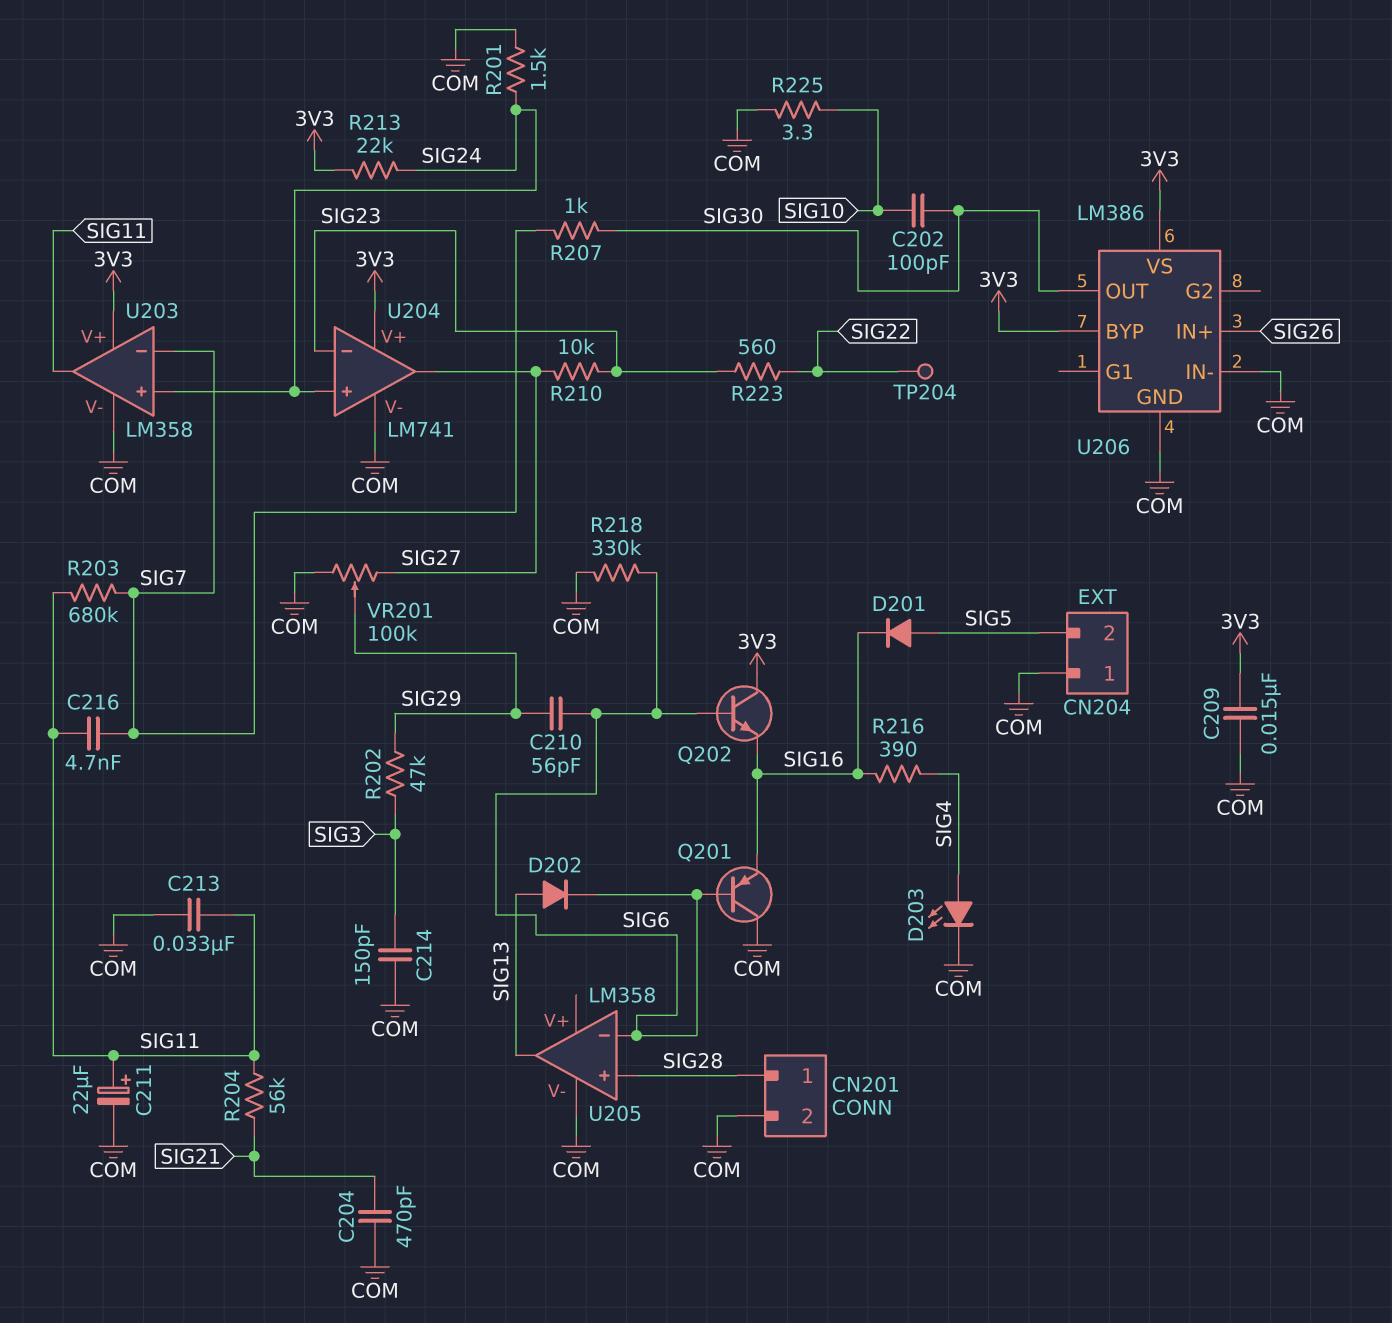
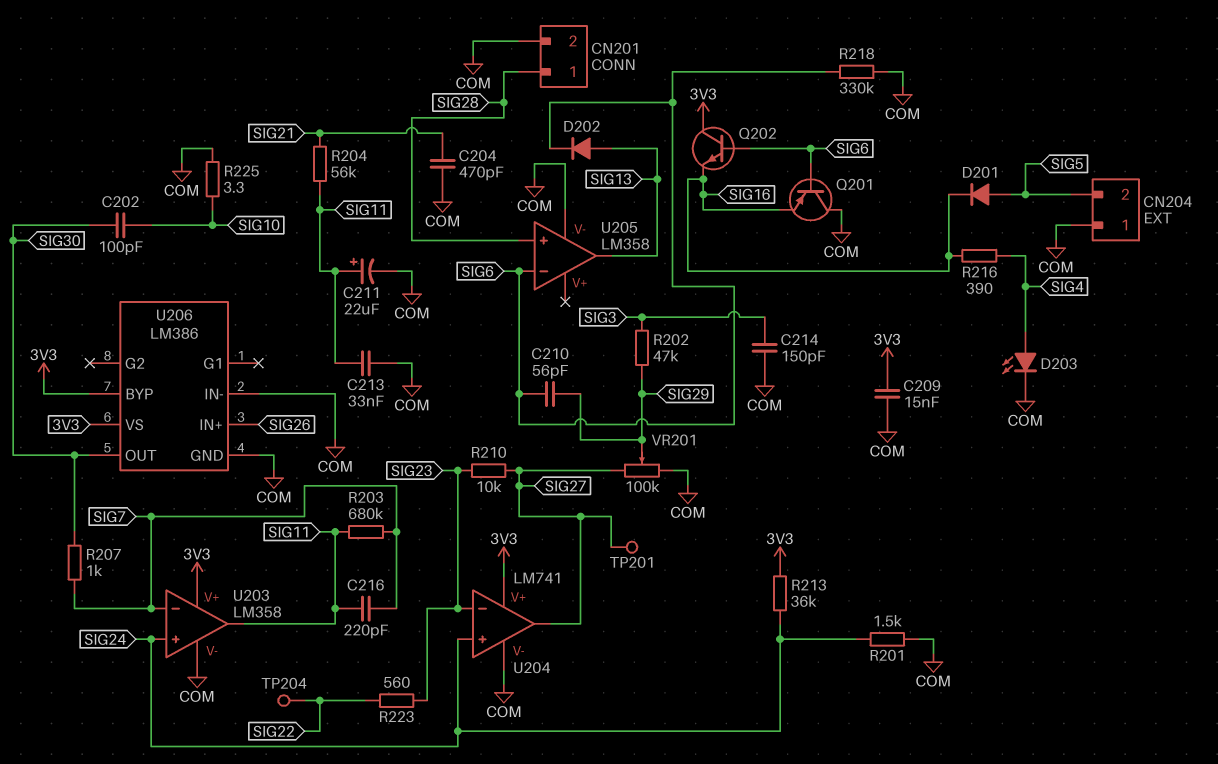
C216: 4.7nF (SIG7, SIG11) -> 220pF (SIG7, SIG11)
R213: 22k (3V3, SIG24) -> 36k (3V3, SIG24)
TP201: none -> test point (SIG27)

